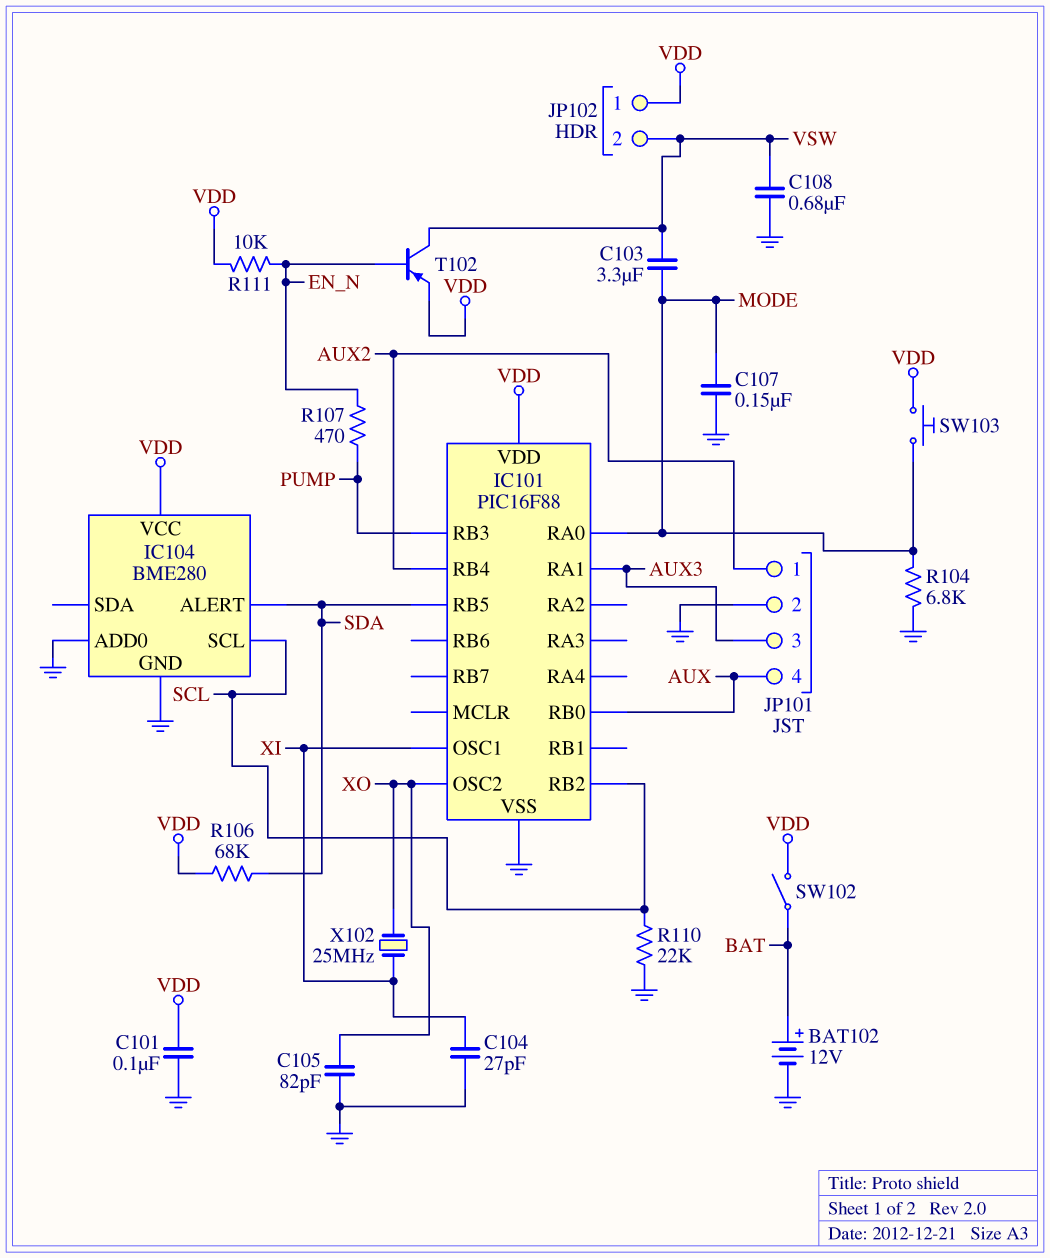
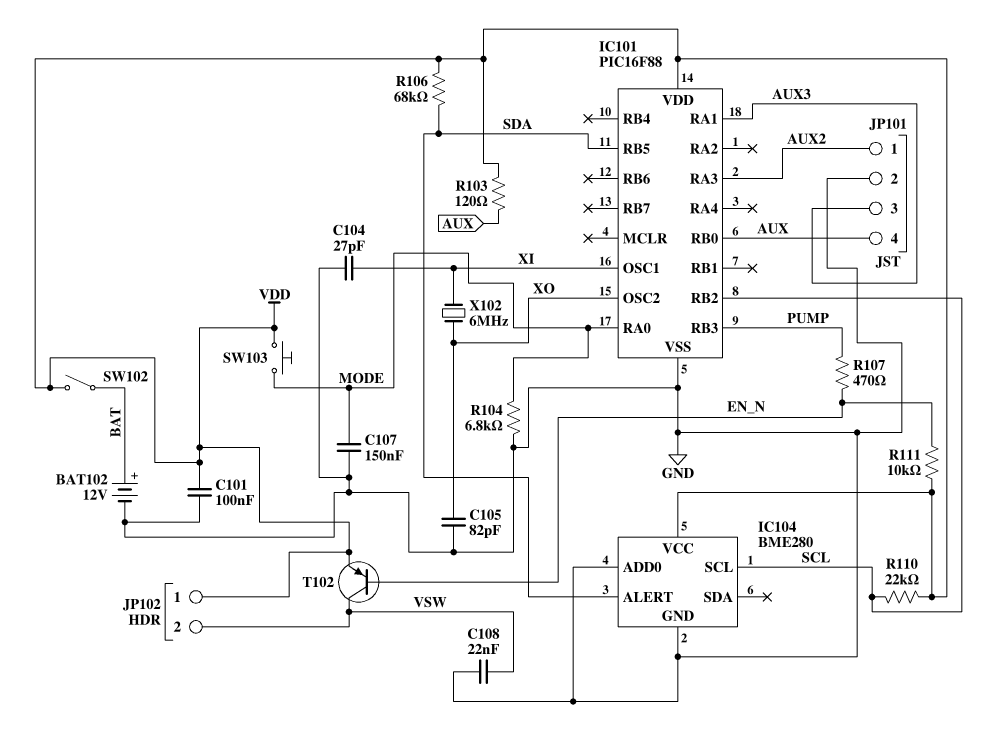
C103: 3.3uF (MODE, VSW) -> none
C108: 680nF (GND, VSW) -> 22nF (GND, VSW)
IC101 pin RA3: none -> AUX2
IC101 pin RB4: AUX2 -> none
R103: none -> 120 (AUX, VDD)
R110: 22k (GND, SCL) -> 22k (SCL, VDD)
X102: 25MHz (XI, XO) -> 6MHz (XI, XO)

